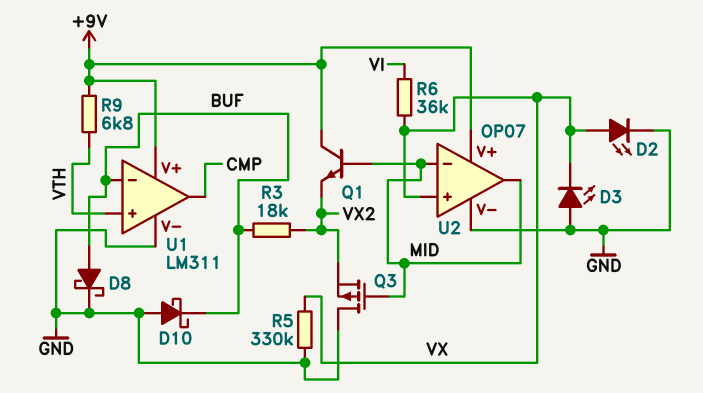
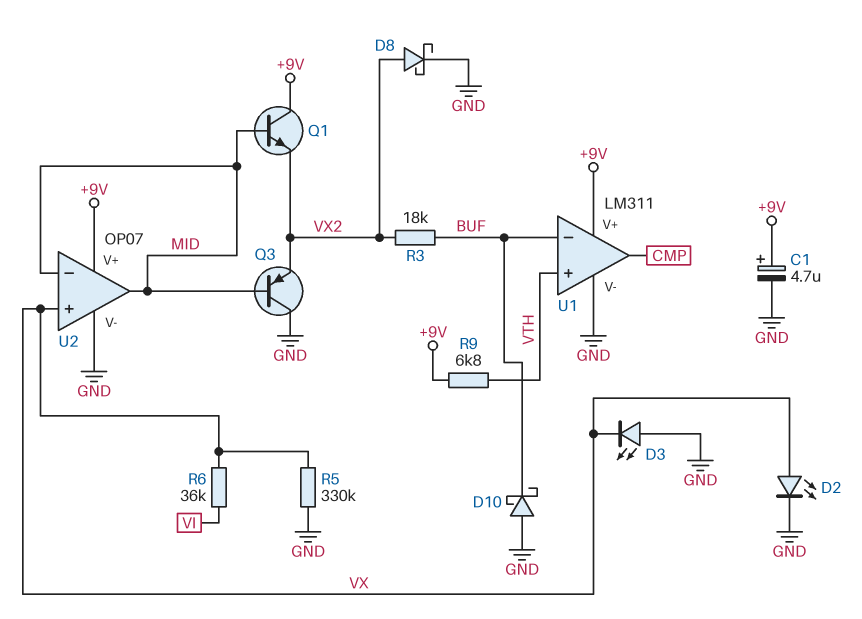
C1: none -> 4.7uF (plus +9V, minus GND)
D8: schottky (A BUF, K GND) -> schottky (A VX2, K GND)
Q3: PMOS (G MID, D GND, S VX2) -> PNP (B MID, C GND, E VX2)

